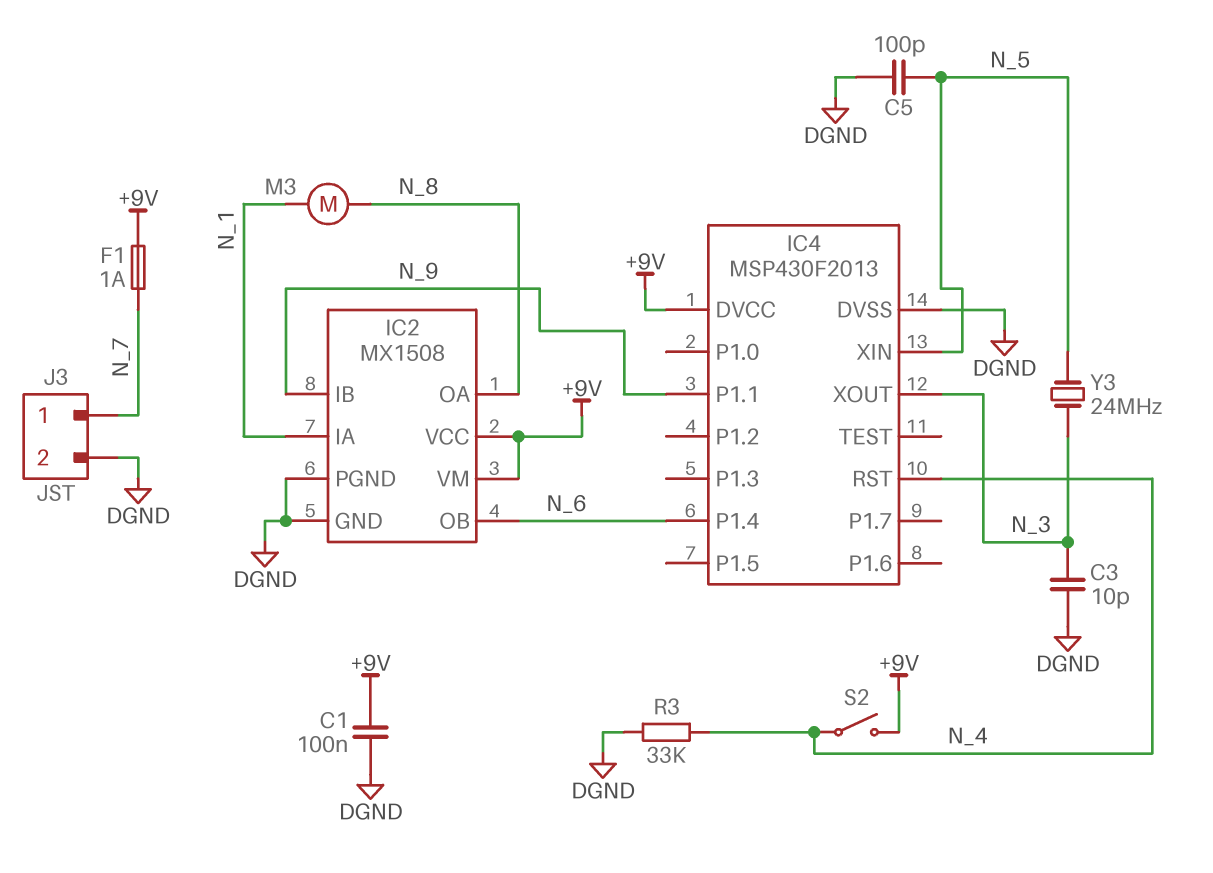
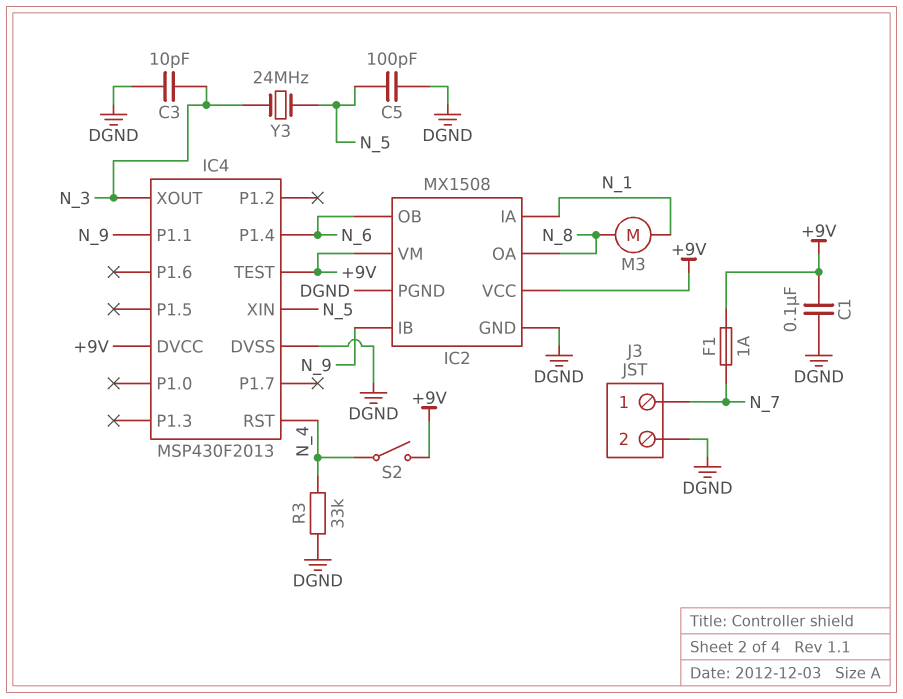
IC4 pin TEST: none -> +9V

